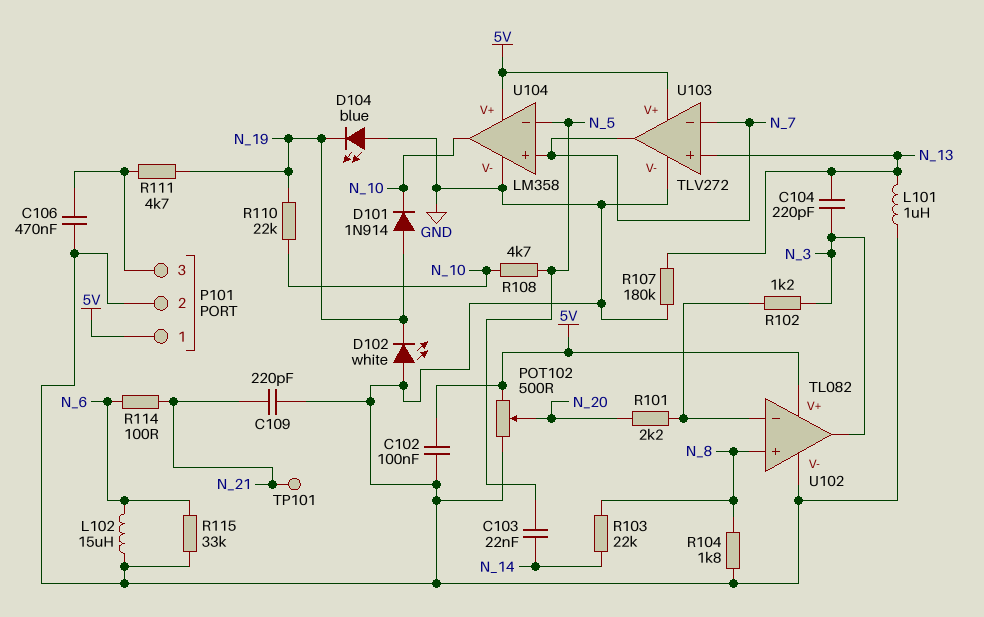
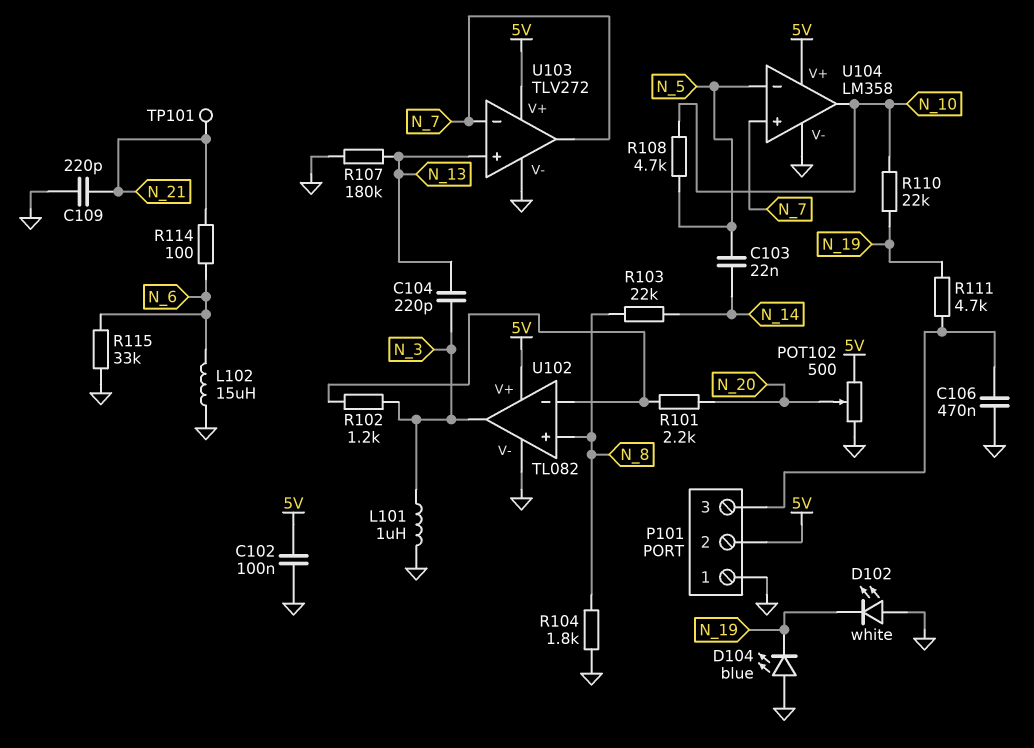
D101: diode 1N914 (A N_19, K N_10) -> none
L101: 1uH (GND, N_13) -> 1uH (GND, N_3)
P101 pin 1: 5V -> GND
P101 pin 2: GND -> 5V

